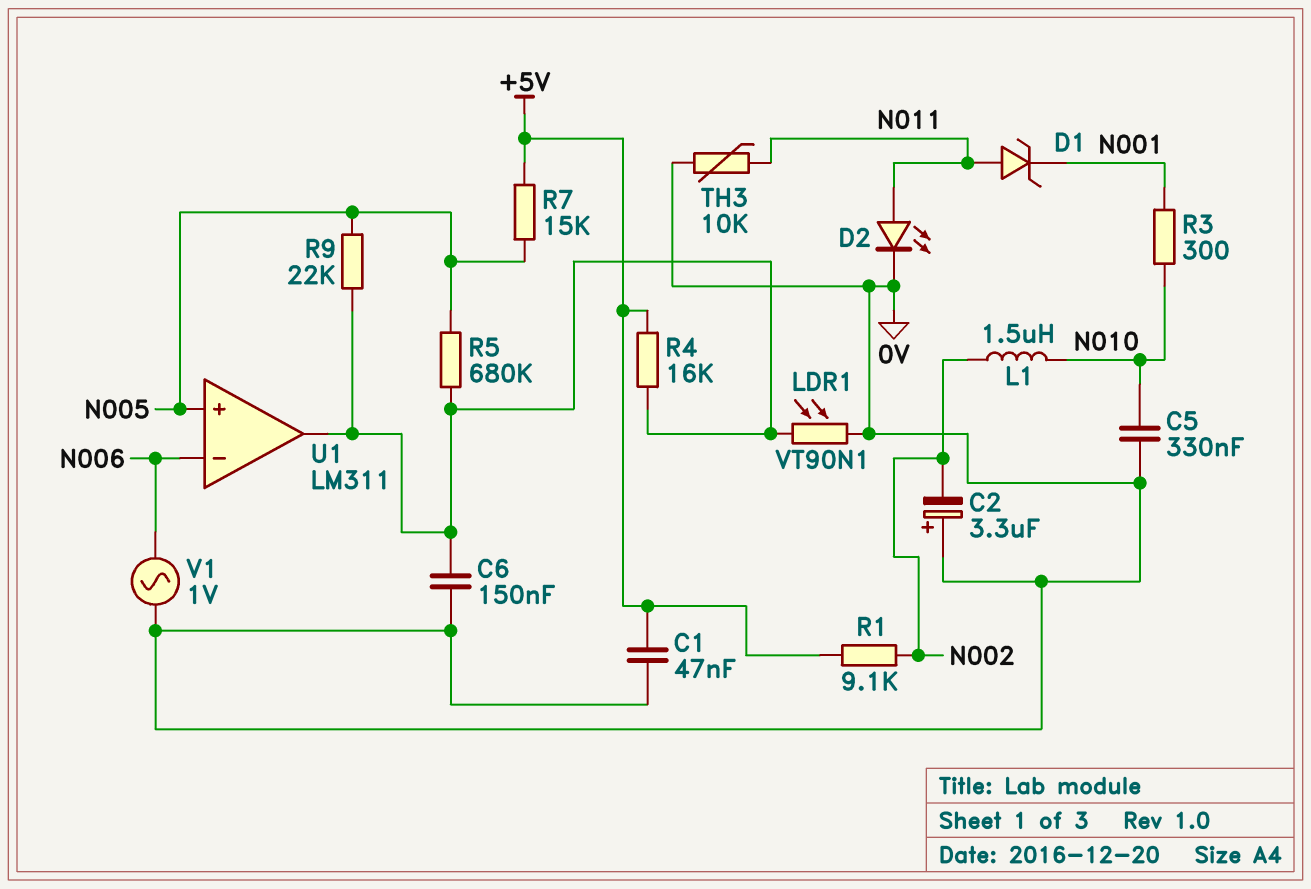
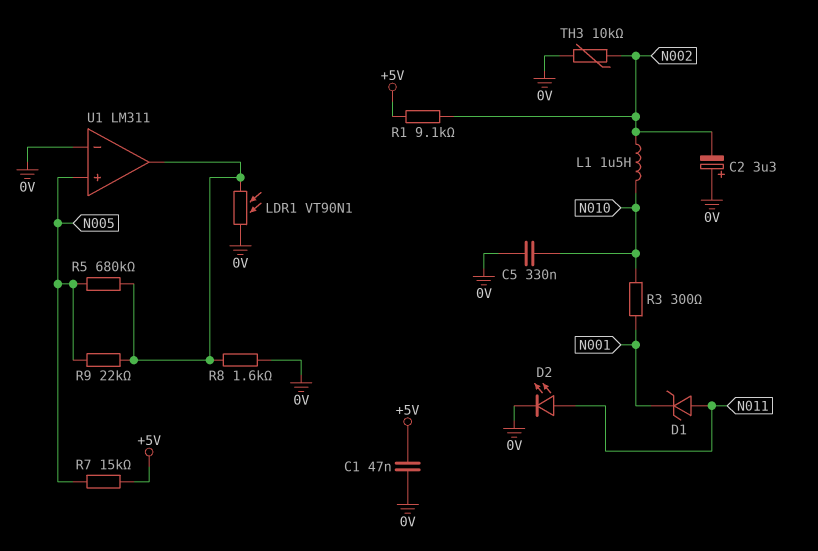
C6: 150nF (0V, U1/out) -> none
R4: 16k (+5V, U1/out) -> none
R8: none -> 1.6k (0V, U1/out)
TH3: 10k (0V, N011) -> 10k (0V, N002)
U1 pin in-: N006 -> 0V
V1: AC 1V (0V, N006) -> none

